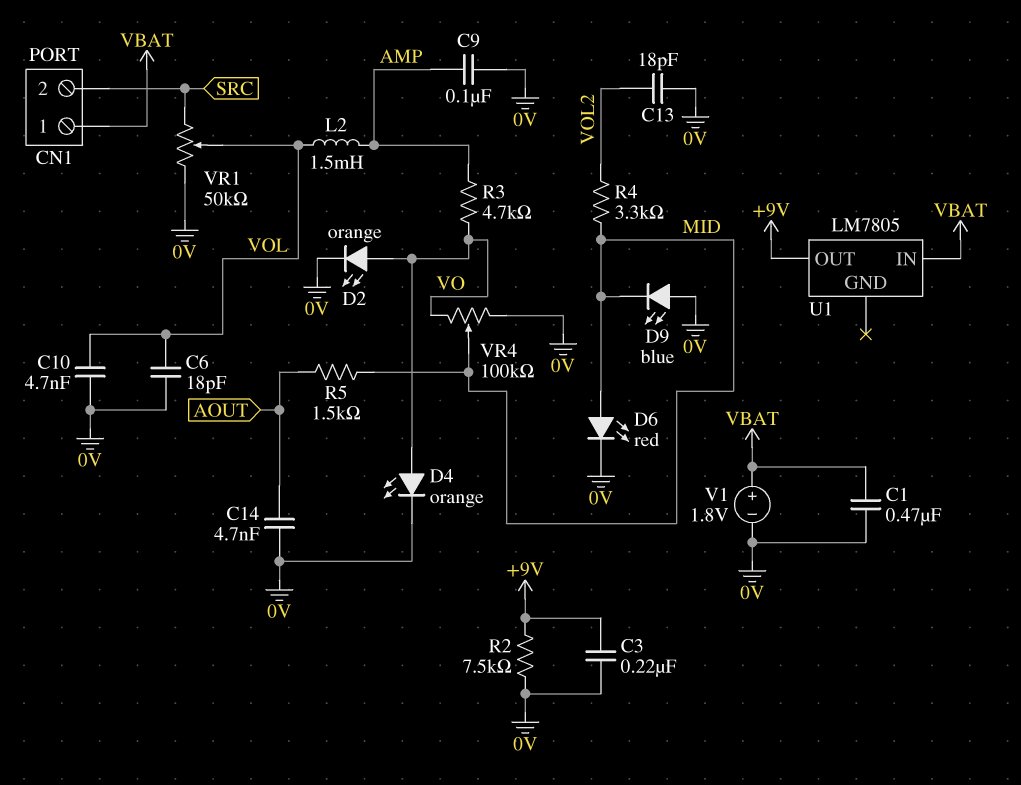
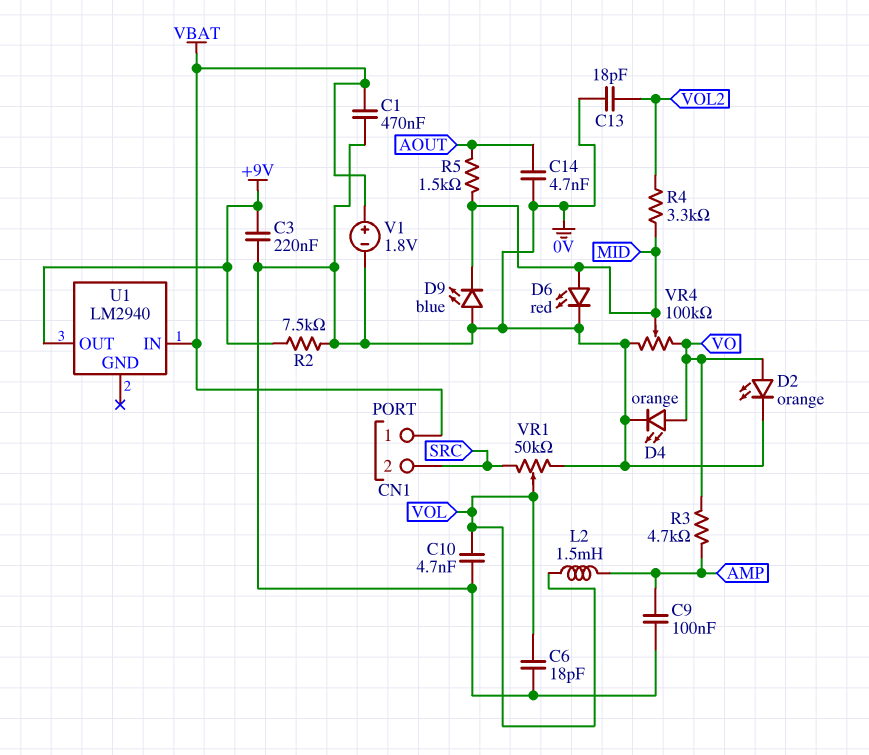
U1: LM7805 -> LM2940

